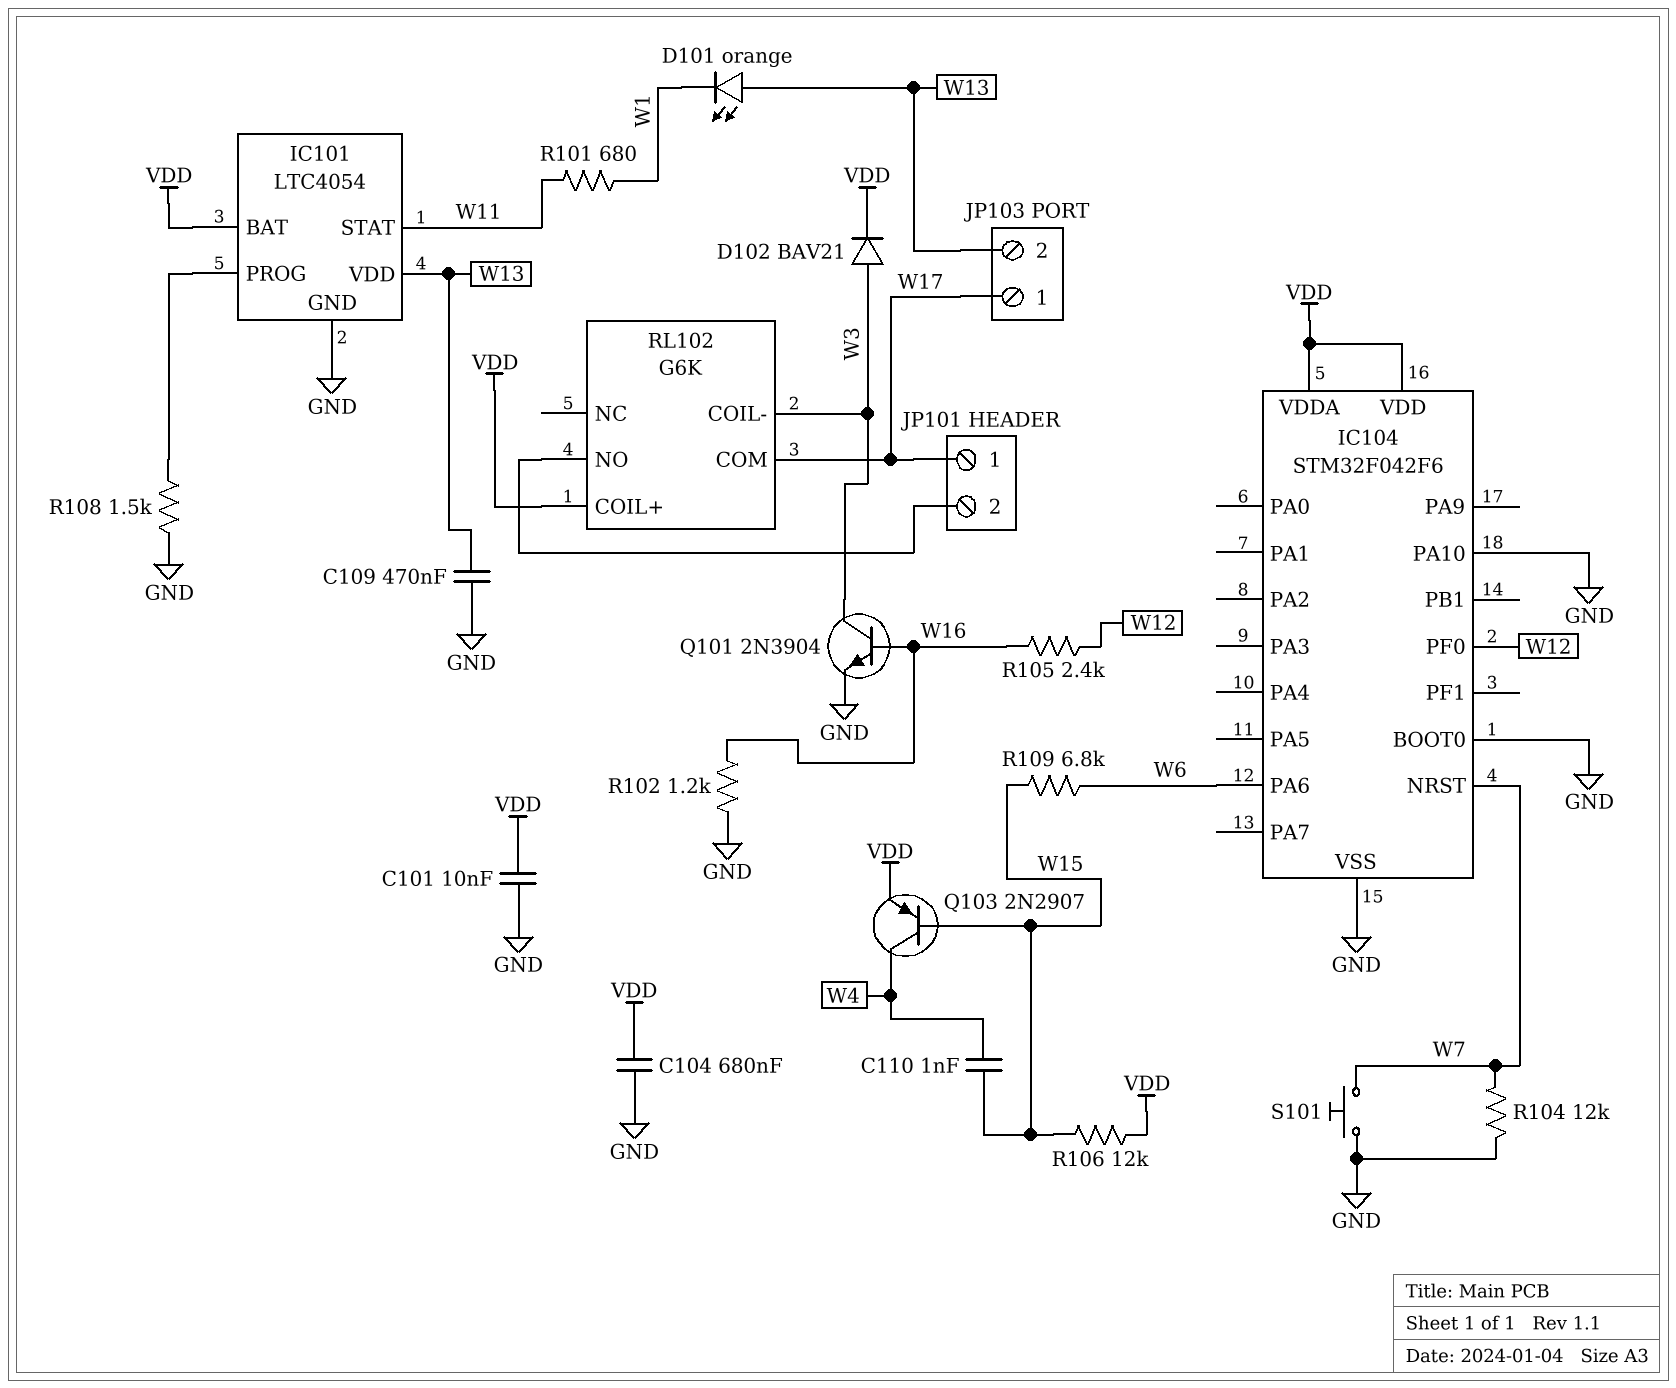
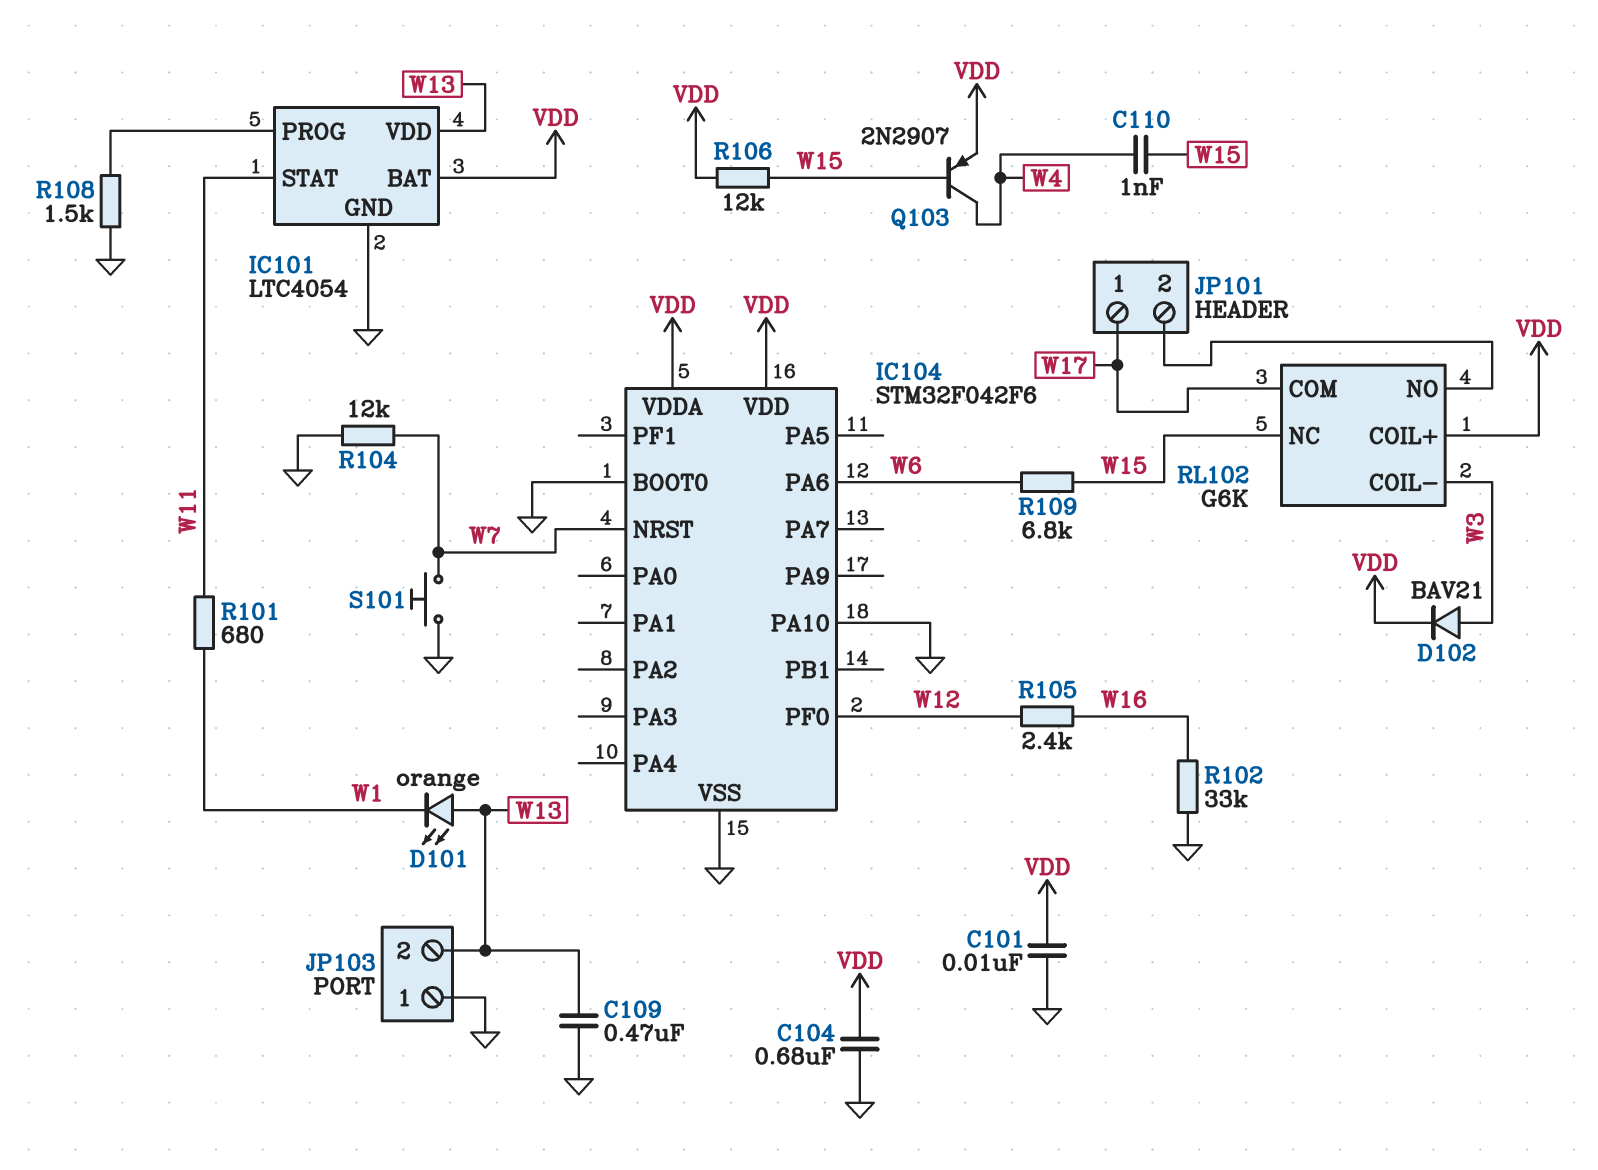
JP103 pin 1: W17 -> GND
Q101: NPN 2N3904 (B W16, C W3, E GND) -> none
R102: 1.2k (GND, W16) -> 33k (GND, W16)
RL102 pin NC: none -> W15

